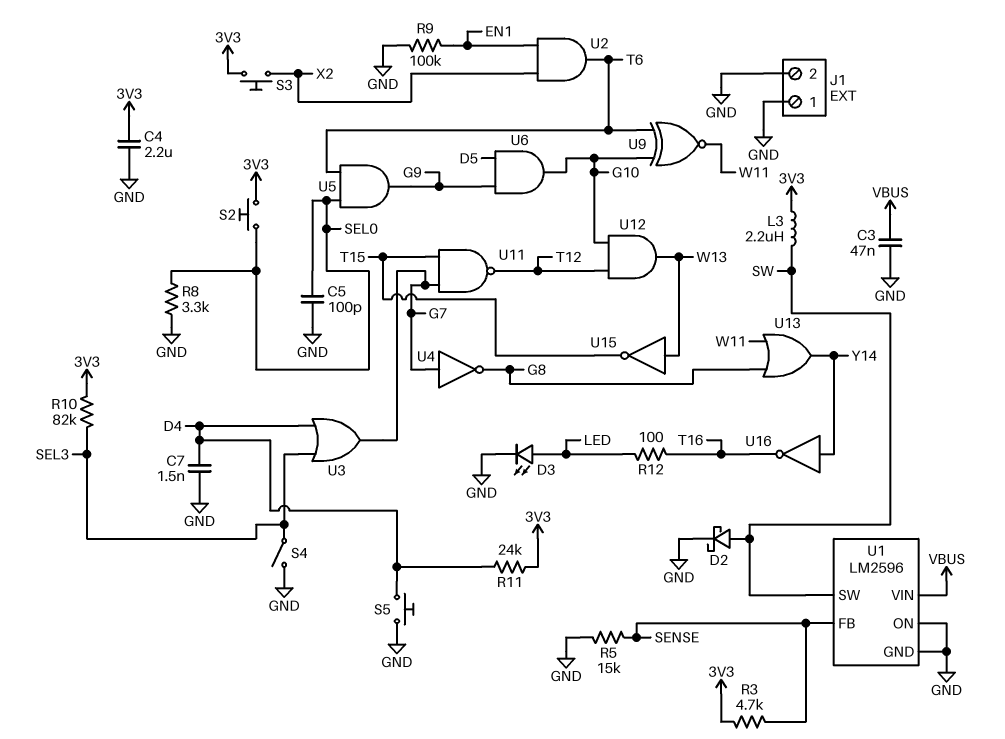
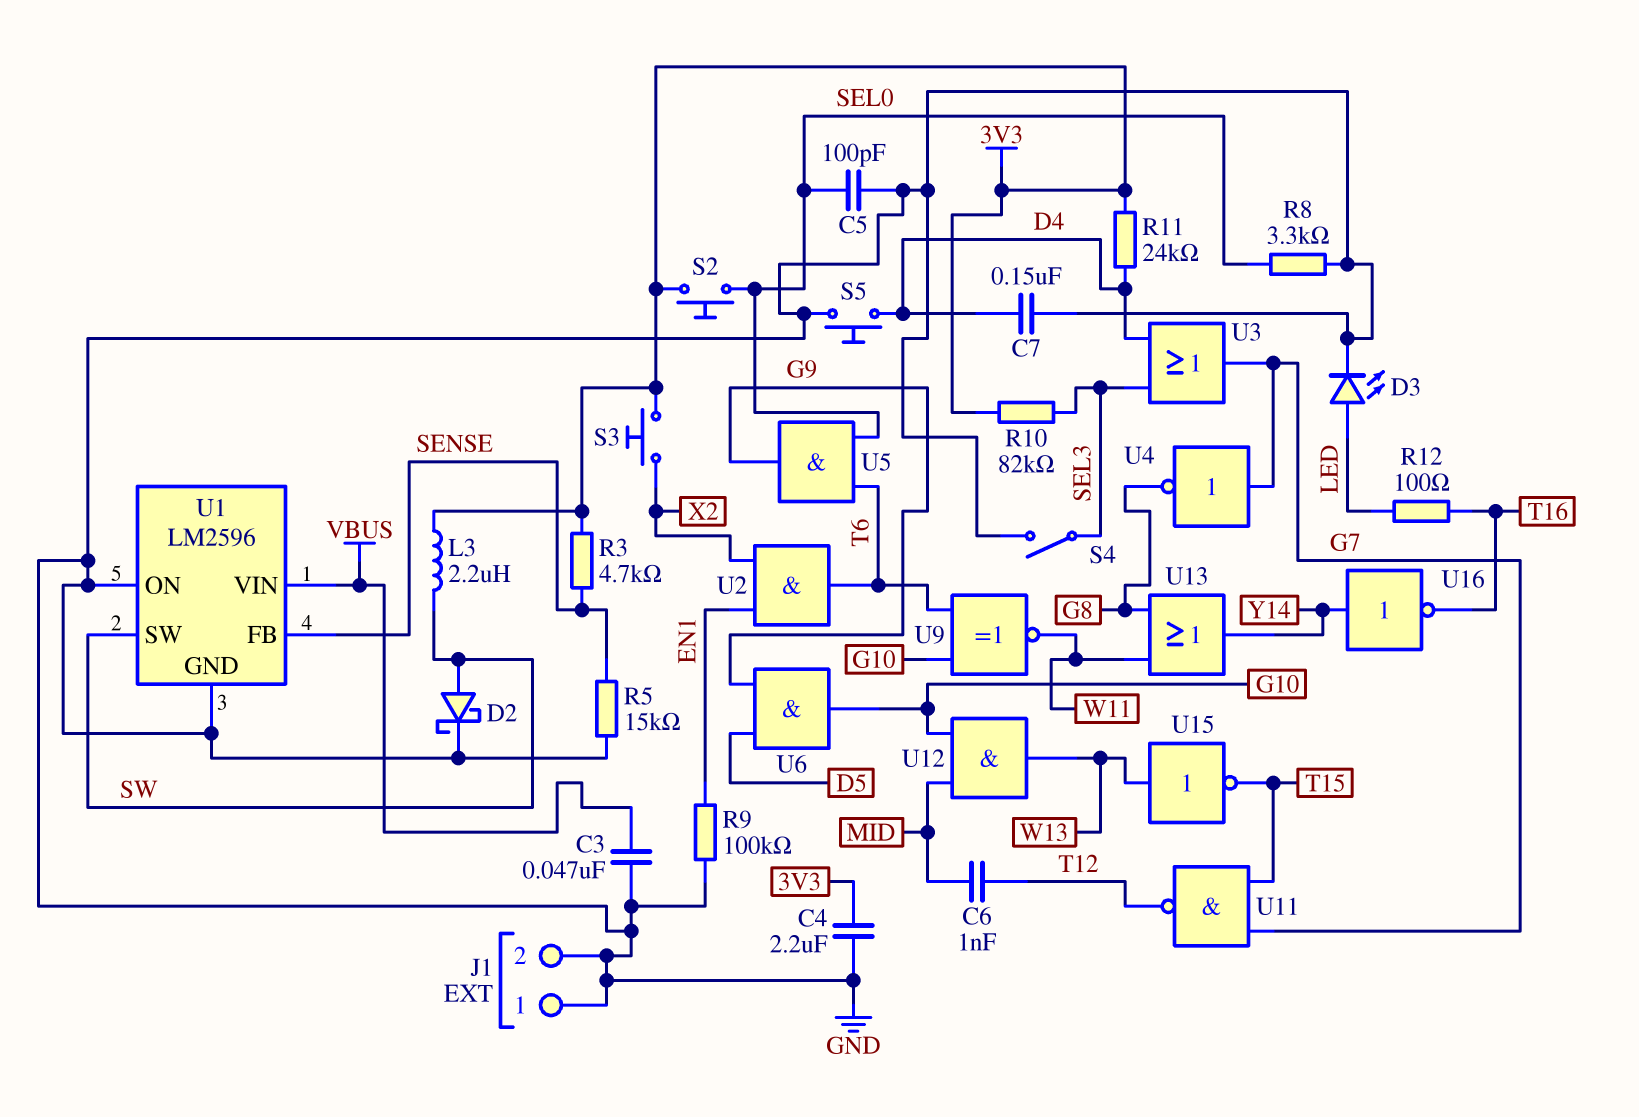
C6: none -> 1nF (MID, T12)
C7: 1.5nF (D4, GND) -> 150nF (D4, GND)
U12: AND (in G10, in T12, out W13) -> AND (in G10, in MID, out W13)

